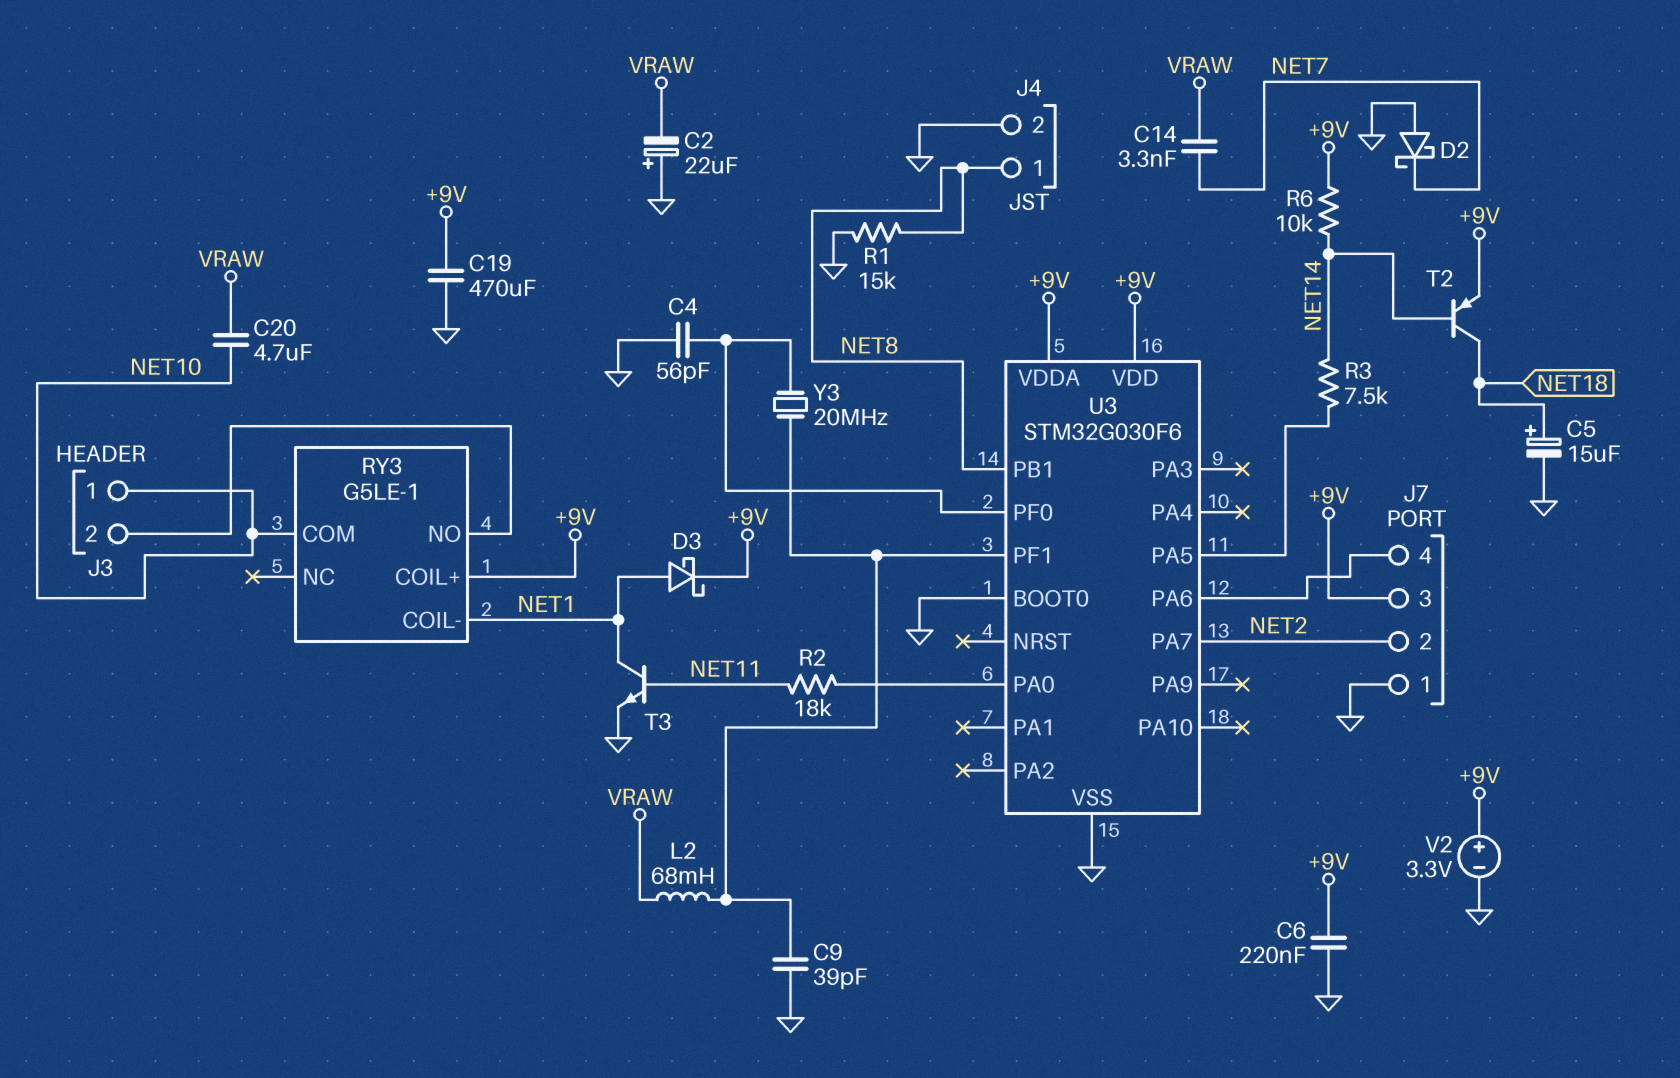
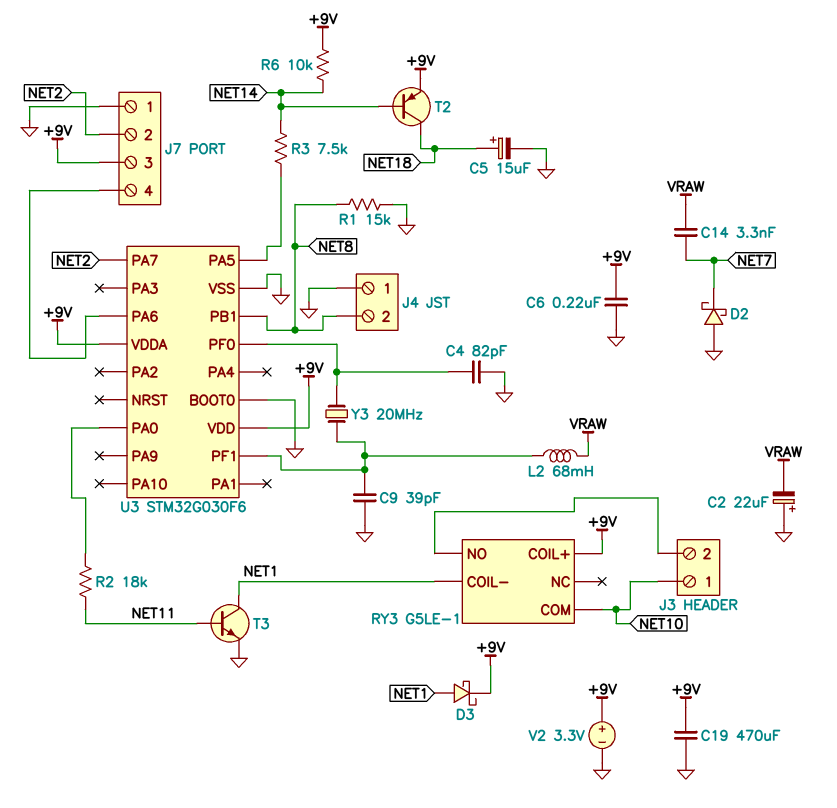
C4: 56pF (GND, U3/PF0) -> 82pF (GND, U3/PF0)
C20: 4.7uF (NET10, VRAW) -> none
J4 pin 1: NET8 -> GND
J4 pin 2: GND -> NET8

